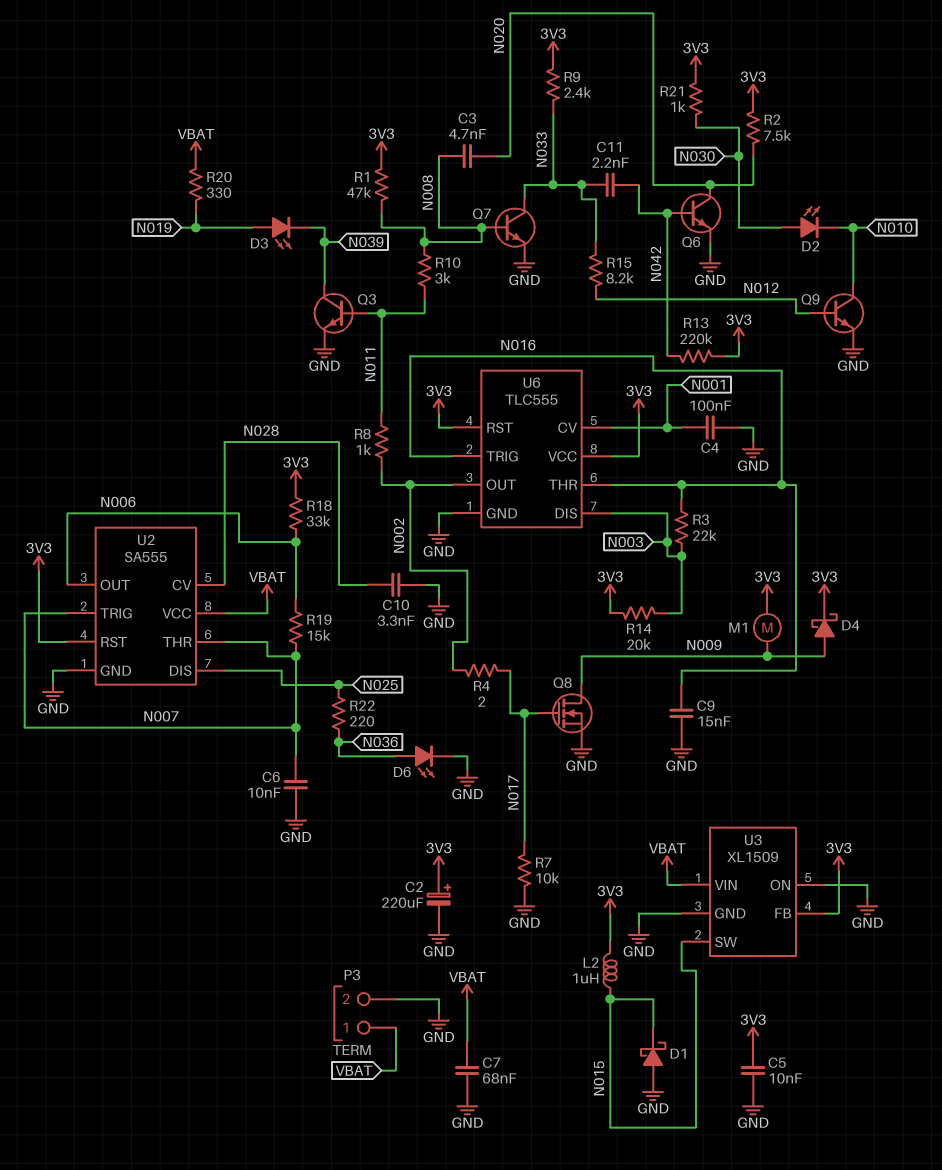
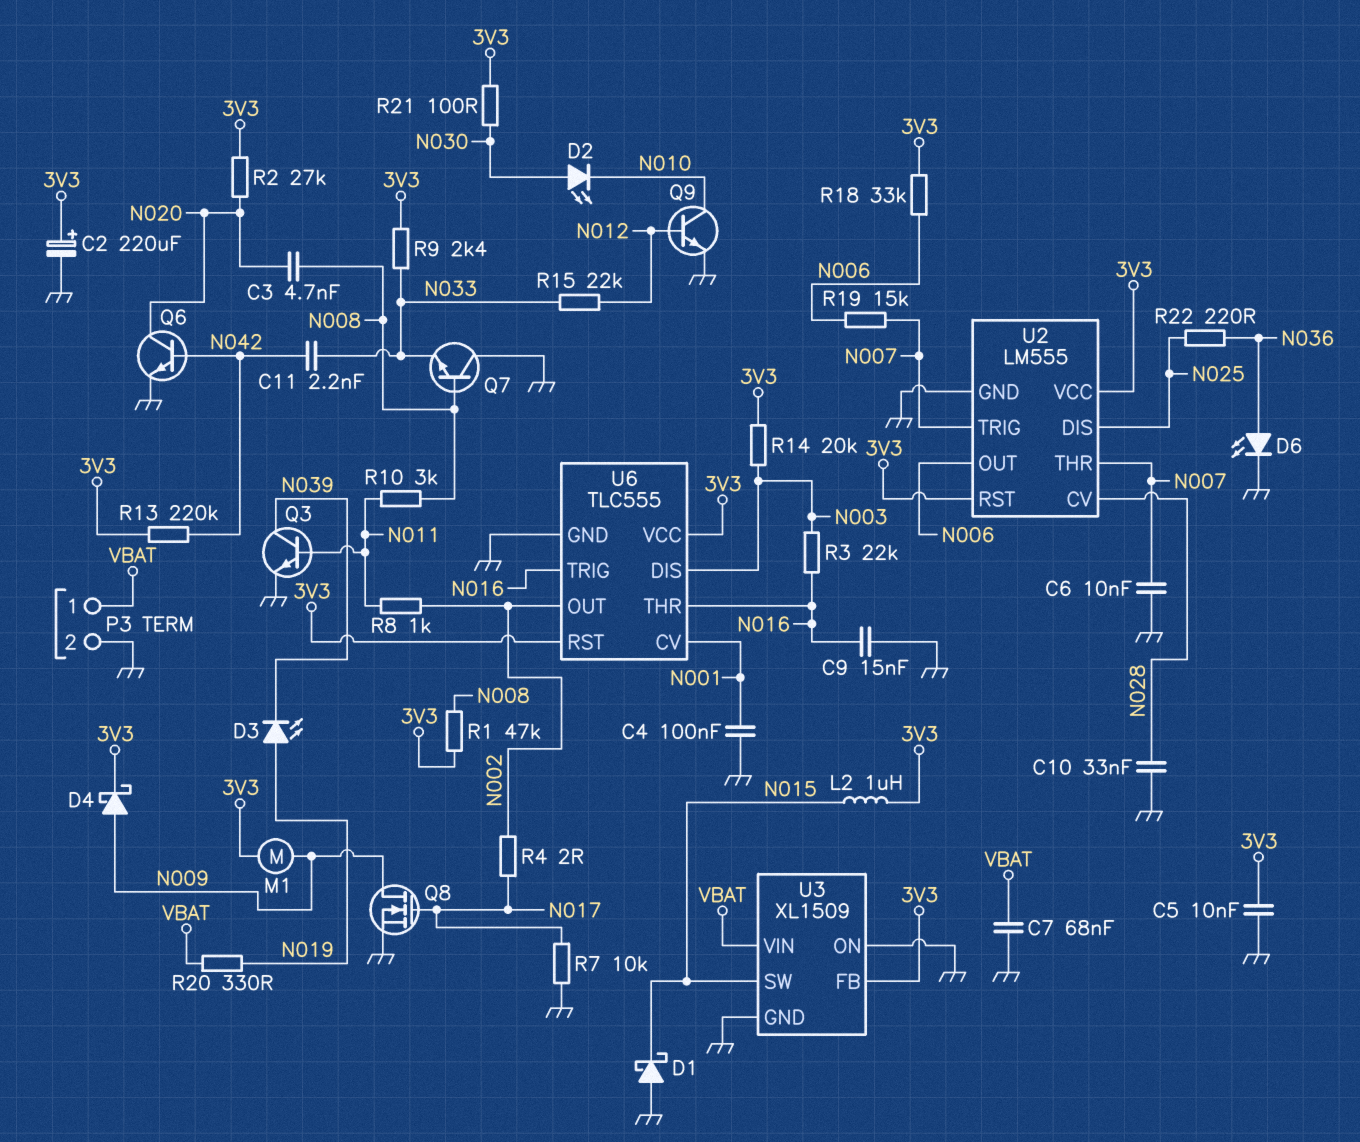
C10: 3.3nF (GND, N028) -> 33nF (GND, N028)
Q7: NPN (B N008, C N033, E GND) -> NPN (B N008, C GND, E N033)
R2: 7.5k (3V3, N020) -> 27k (3V3, N020)
R15: 8.2k (N012, N033) -> 22k (N012, N033)
R21: 1k (3V3, N030) -> 100 (3V3, N030)
U2: SA555 -> LM555
U2 pin VCC: VBAT -> 3V3

